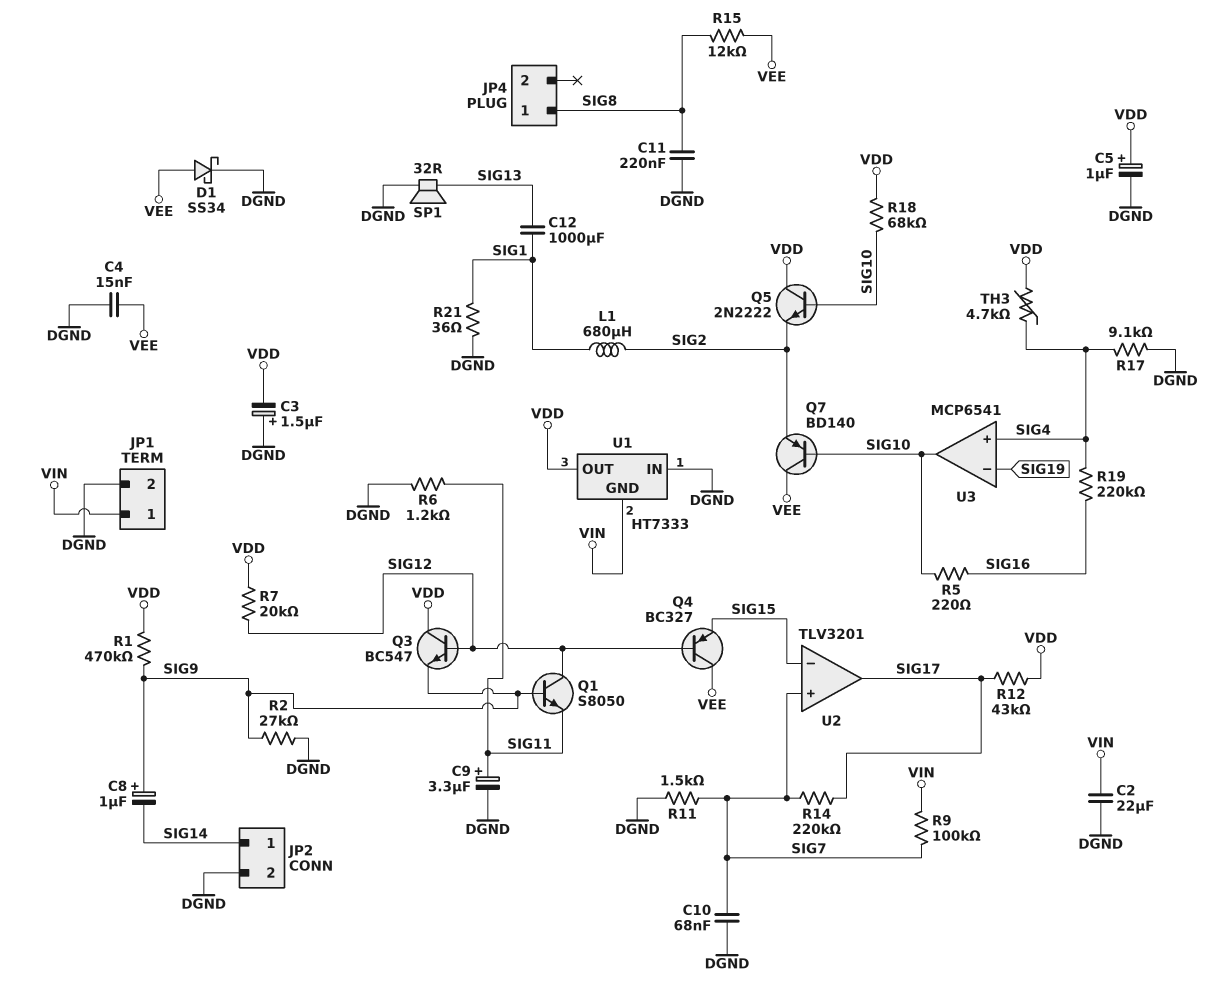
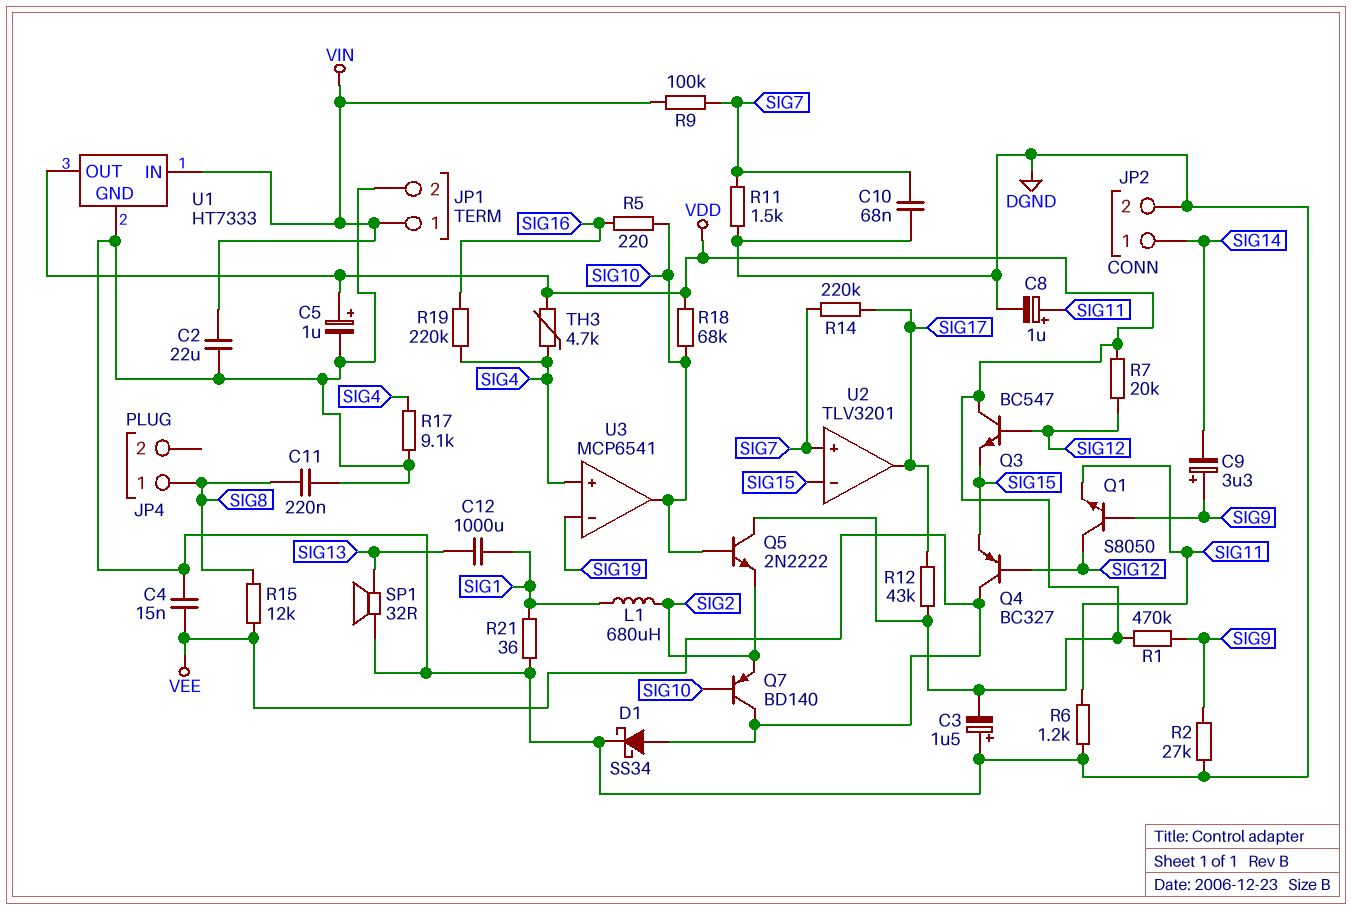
C8: 1uF (plus SIG9, minus SIG14) -> 1uF (plus SIG11, minus DGND)
C9: 3.3uF (plus SIG11, minus DGND) -> 3.3uF (plus SIG9, minus SIG14)
Q3: NPN BC547 (B SIG12, C VDD, E SIG9) -> NPN BC547 (B SIG12, C VDD, E SIG15)
U1 pin GND: VIN -> DGND
U1 pin IN: DGND -> VIN

